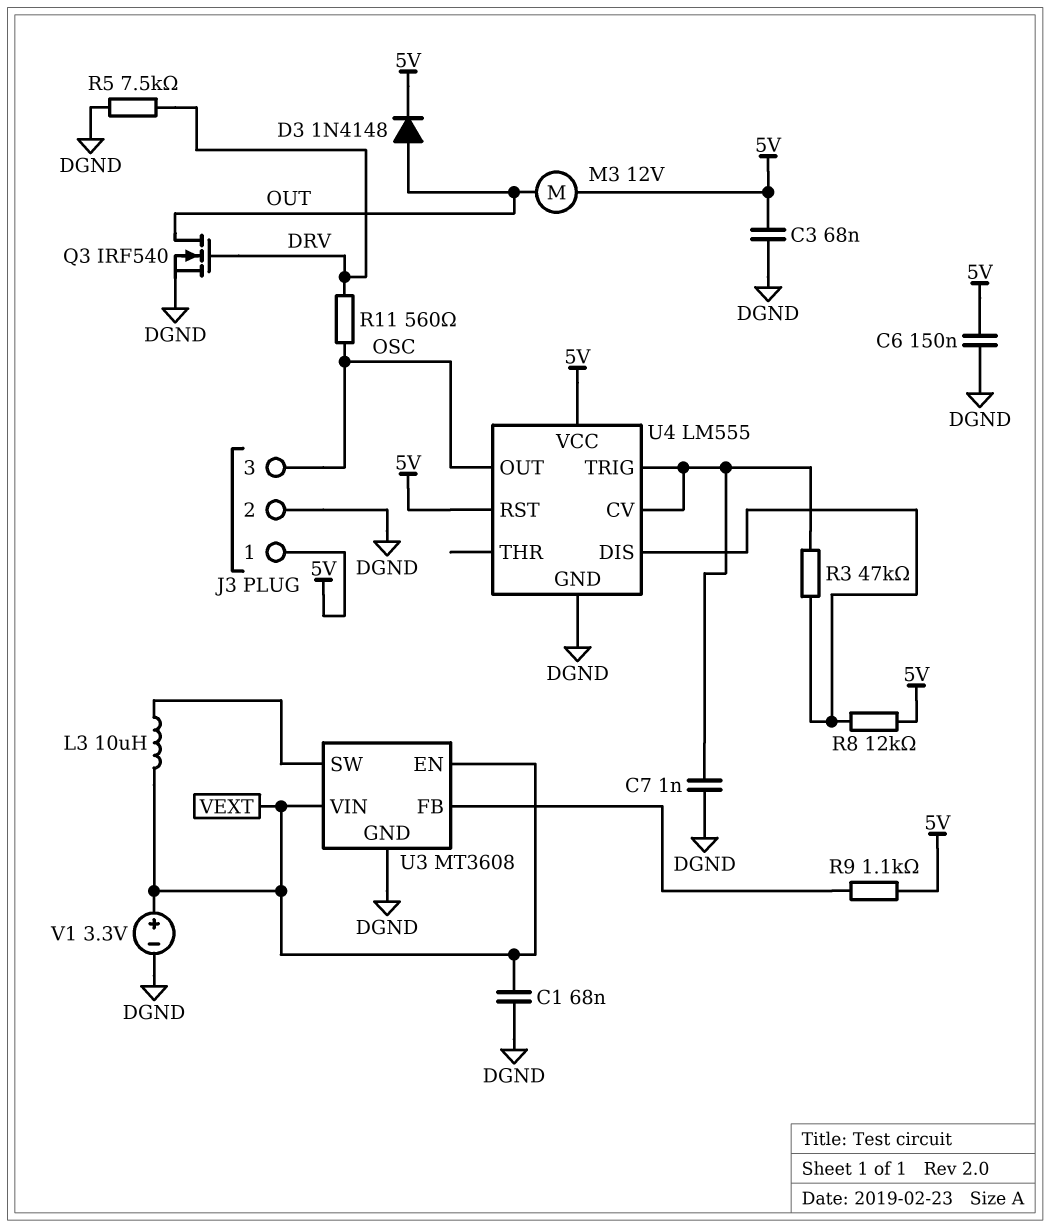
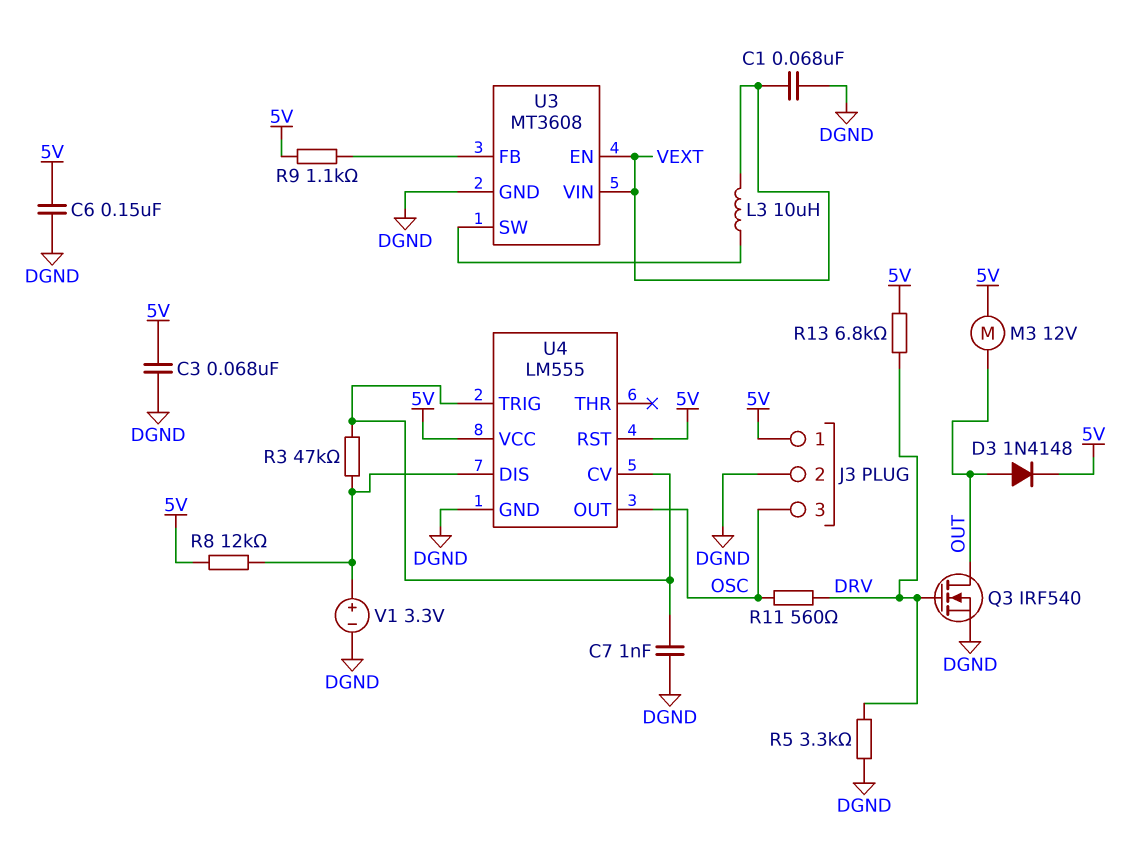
R5: 7.5k (DGND, DRV) -> 3.3k (DGND, DRV)
R13: none -> 6.8k (5V, DRV)
V1: 3.3V (plus VEXT, minus DGND) -> 3.3V (plus U4/DIS, minus DGND)

